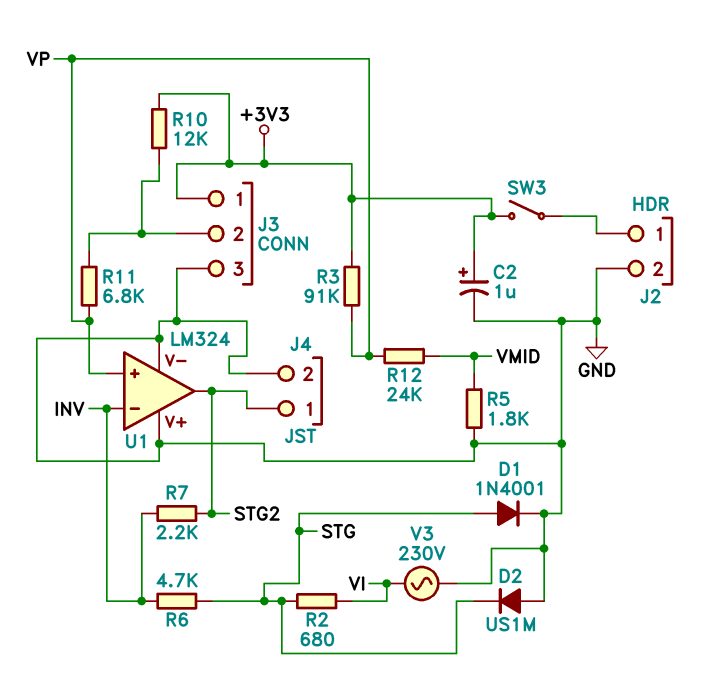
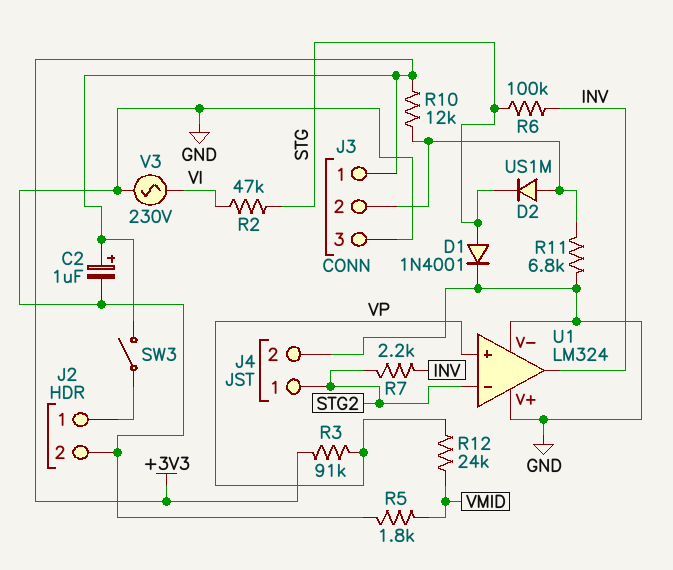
D2: diode US1M (A GND, K STG) -> diode US1M (A J3/2, K STG)
R2: 680 (STG, VI) -> 47k (STG, VI)
R6: 4.7k (INV, STG) -> 100k (INV, STG)
R11: 6.8k (J3/2, VP) -> 6.8k (GND, J3/2)
U1 pin in-: INV -> STG2
U1 pin out: STG2 -> INV

